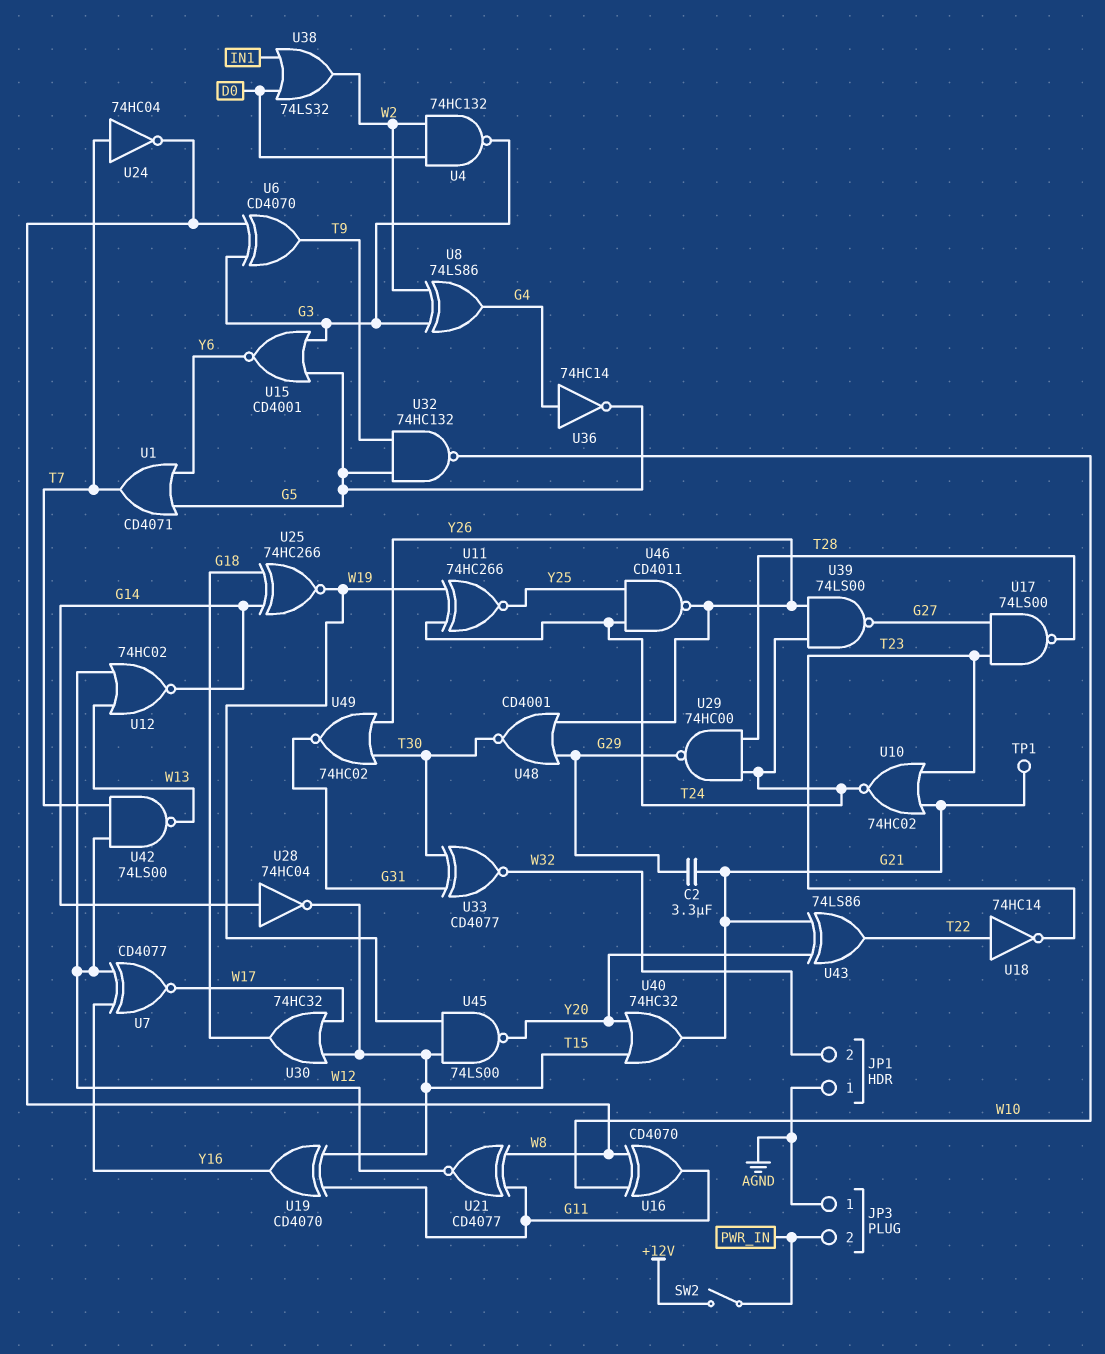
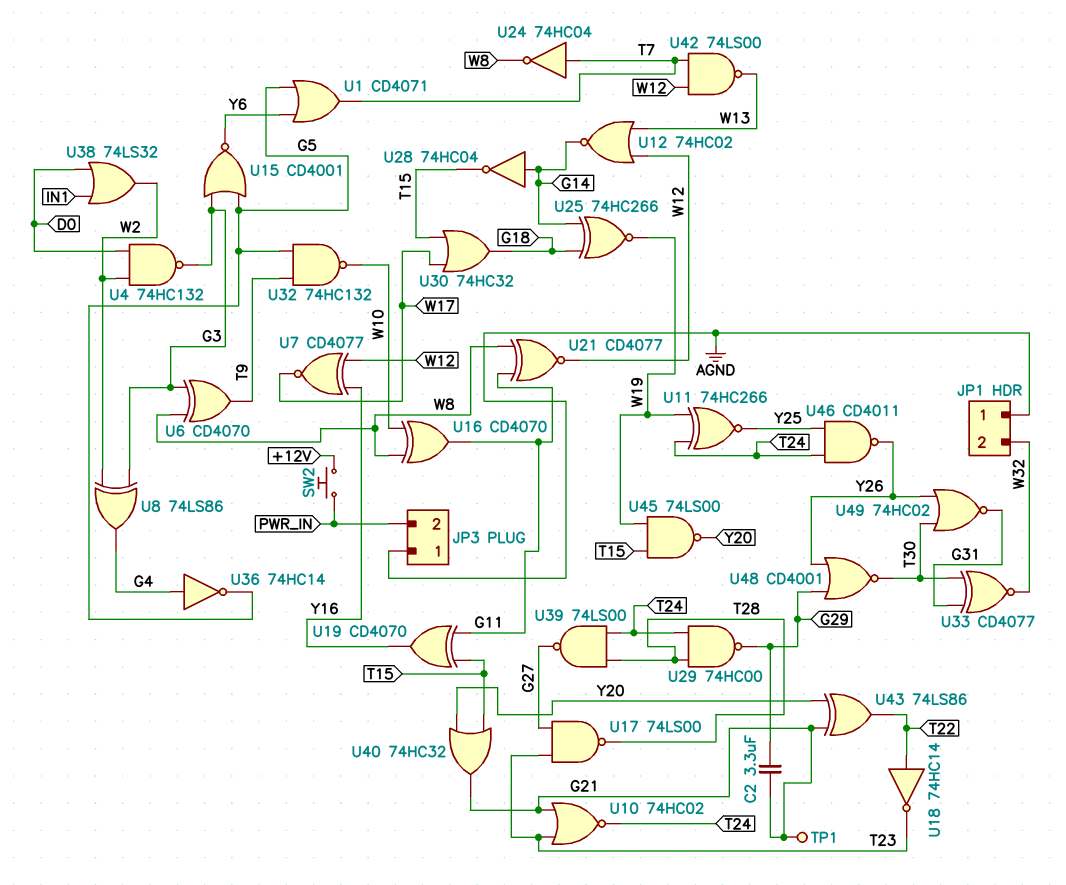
SW2: switch (+12V, PWR_IN) -> button (+12V, PWR_IN)
U39: NAND 74LS00 (in T24, in Y26, out G27) -> NAND 74LS00 (in T24, in T28, out G27)

